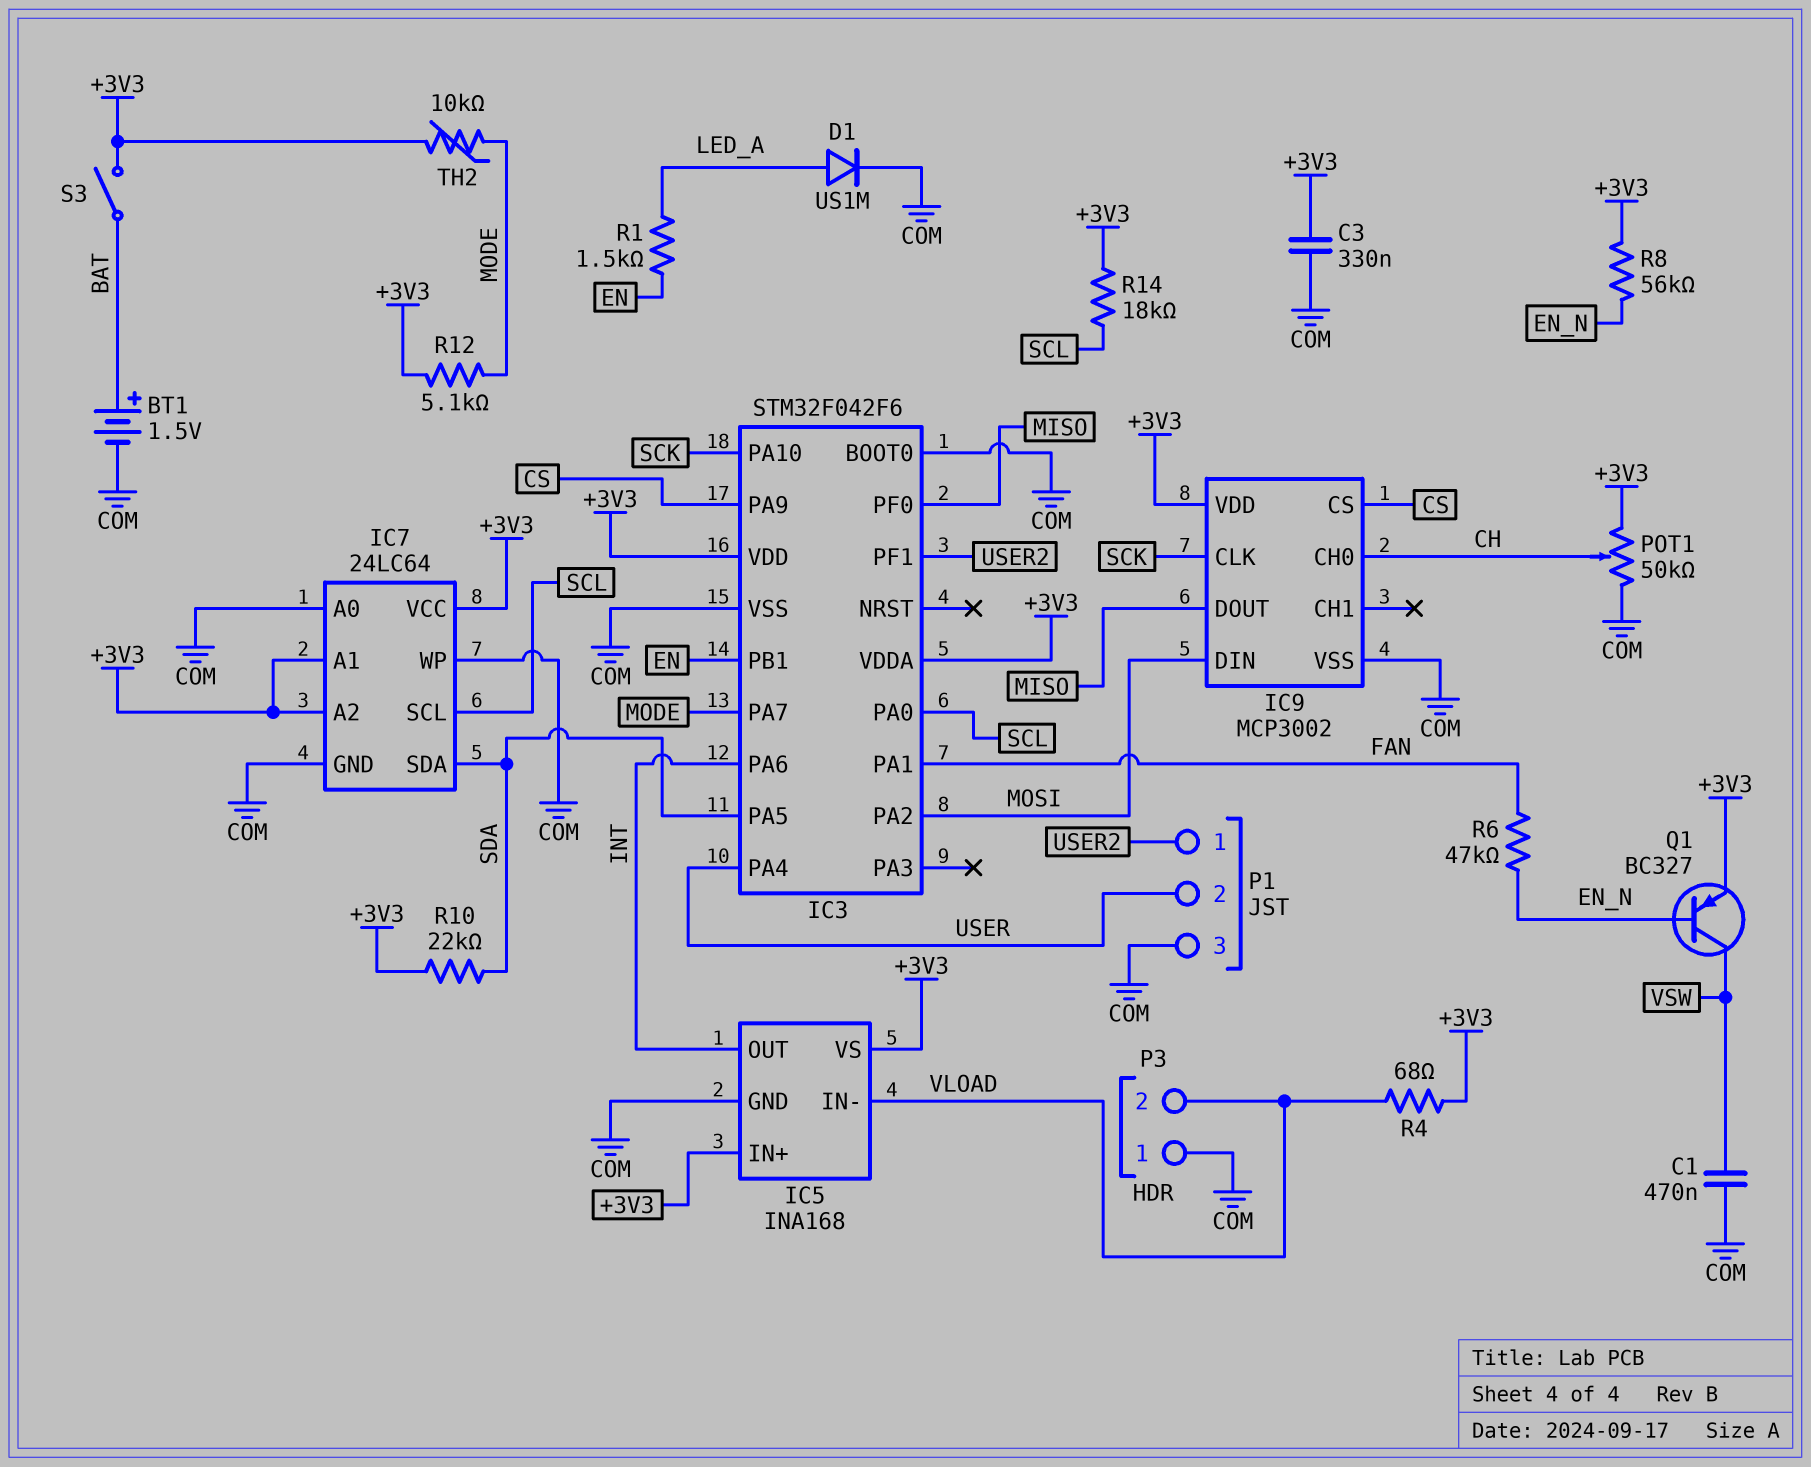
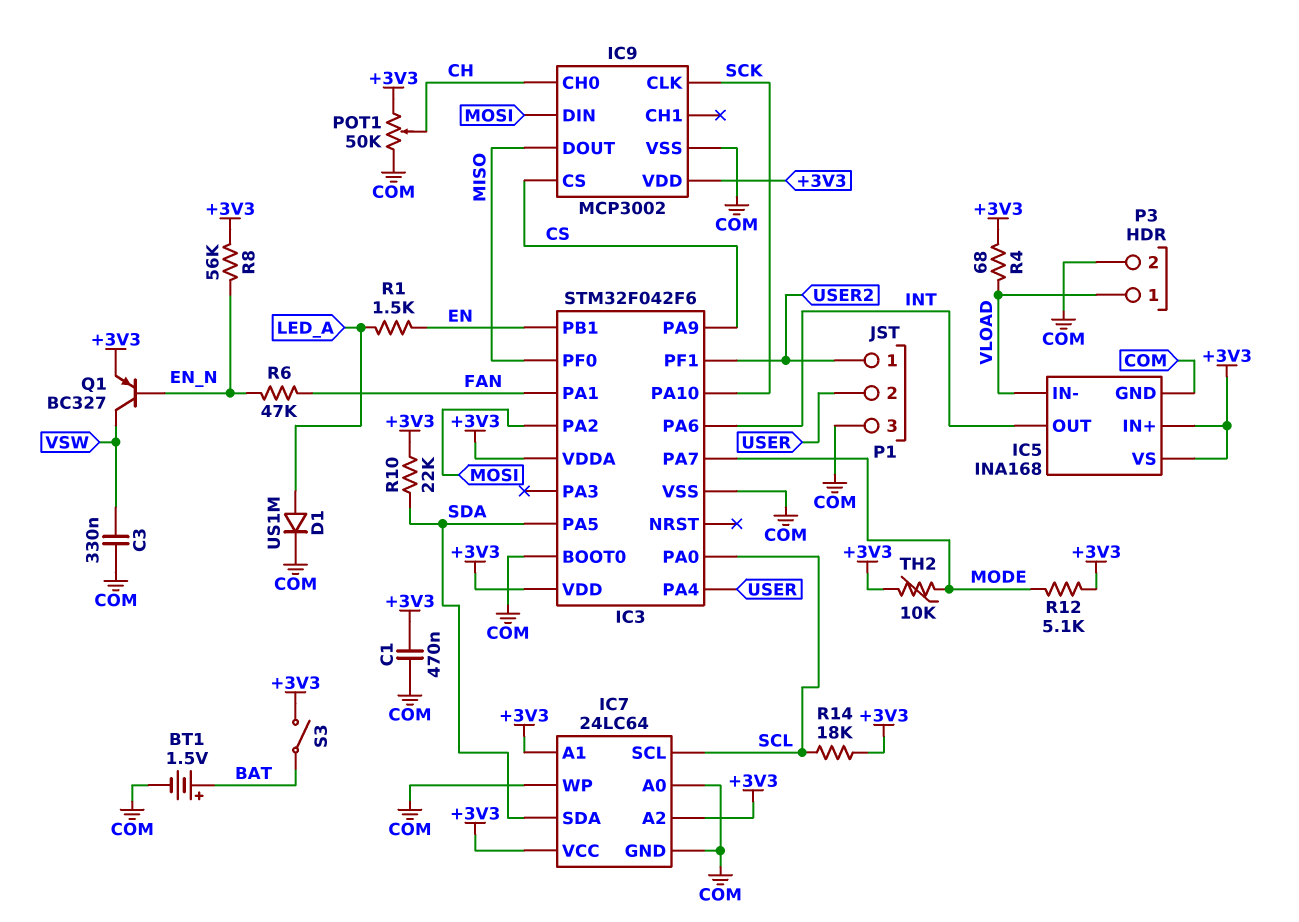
C1: 470nF (COM, VSW) -> 470nF (+3V3, COM)
C3: 330nF (+3V3, COM) -> 330nF (COM, VSW)
P3 pin 1: COM -> VLOAD
P3 pin 2: VLOAD -> COM

